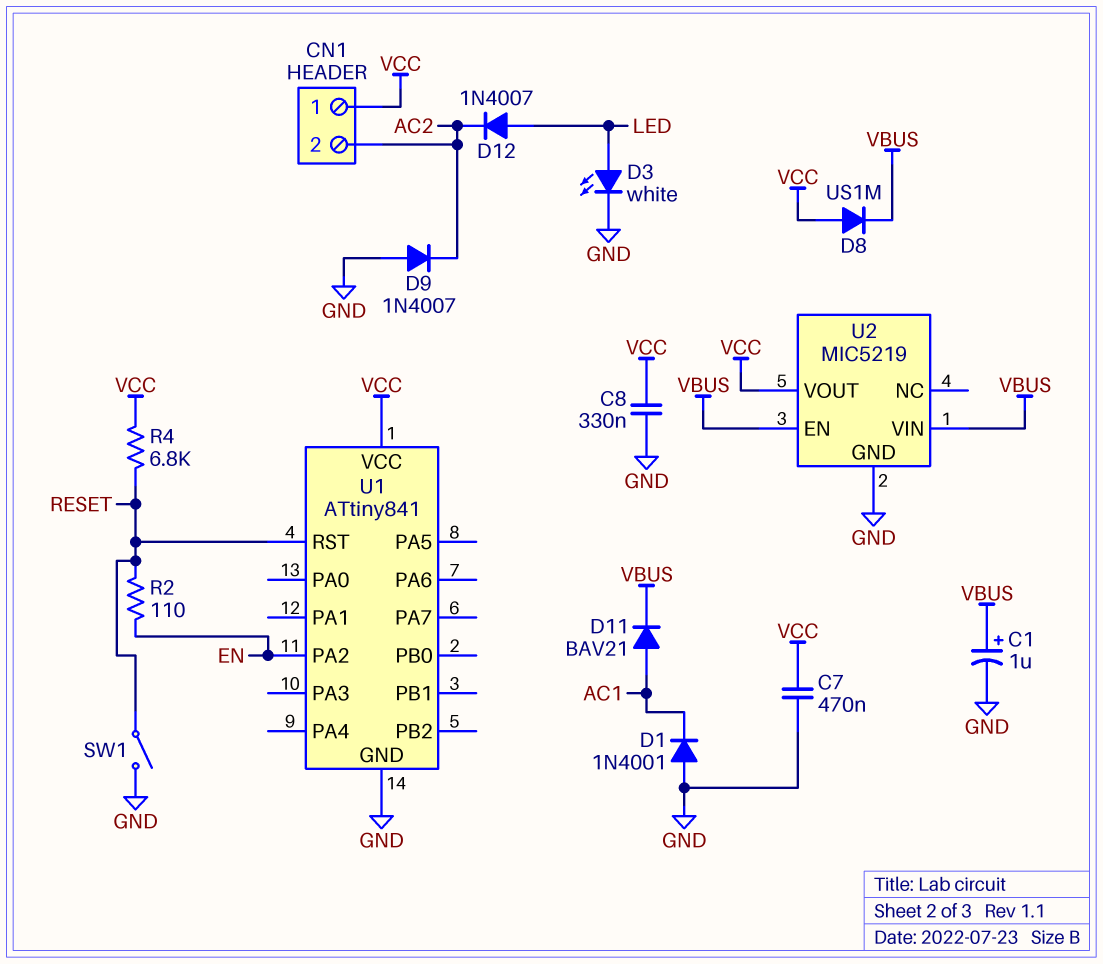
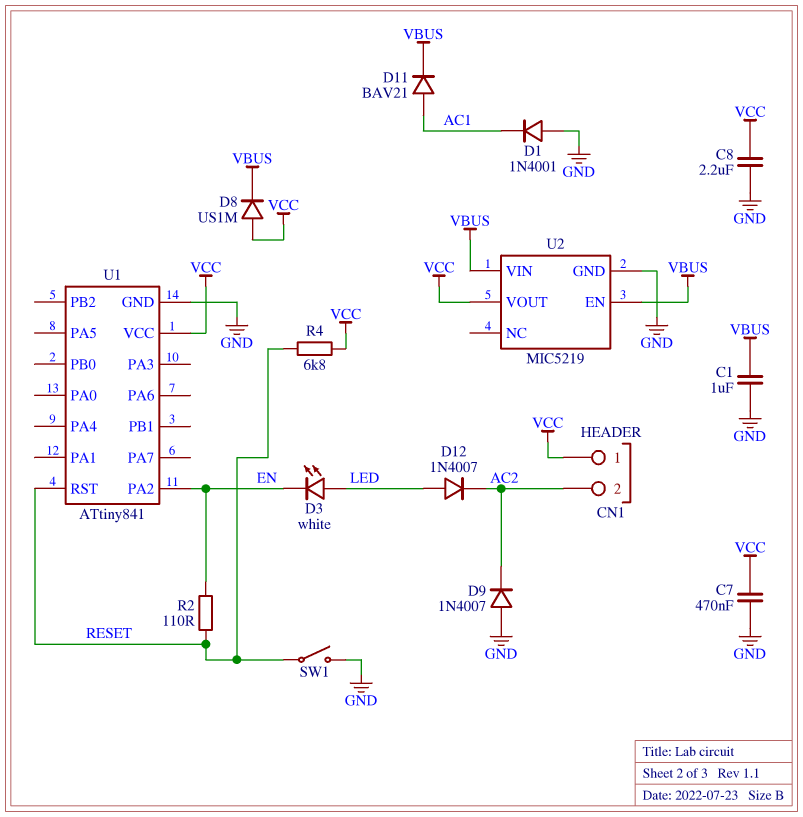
C1: 1uF (plus VBUS, minus GND) -> 1uF (GND, VBUS)
C8: 330nF (GND, VCC) -> 2.2uF (GND, VCC)
D3: LED white (A LED, K GND) -> LED white (A LED, K EN)

